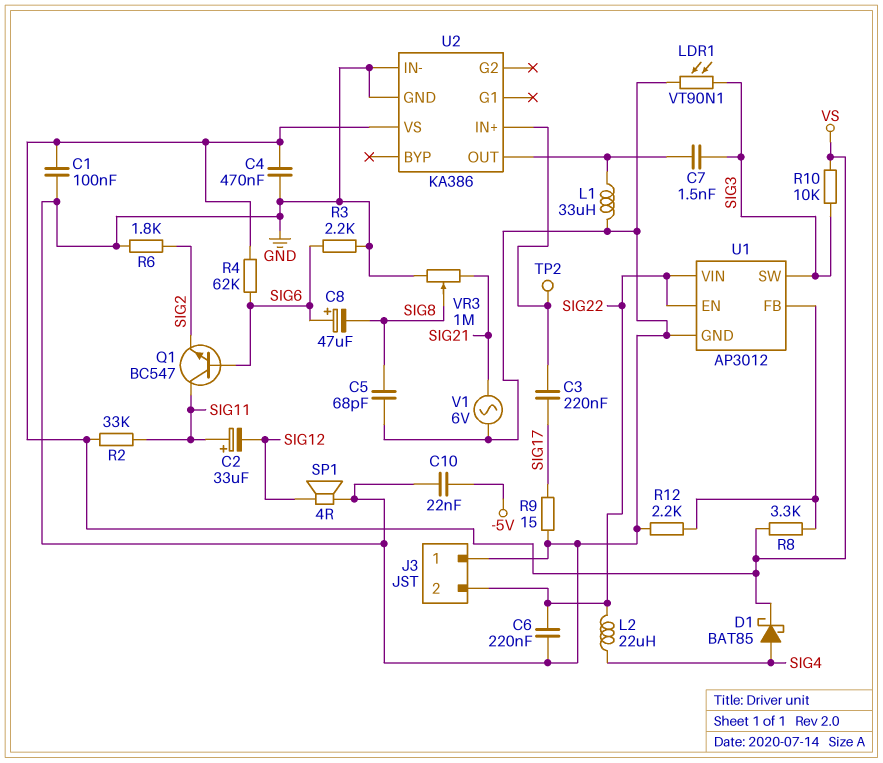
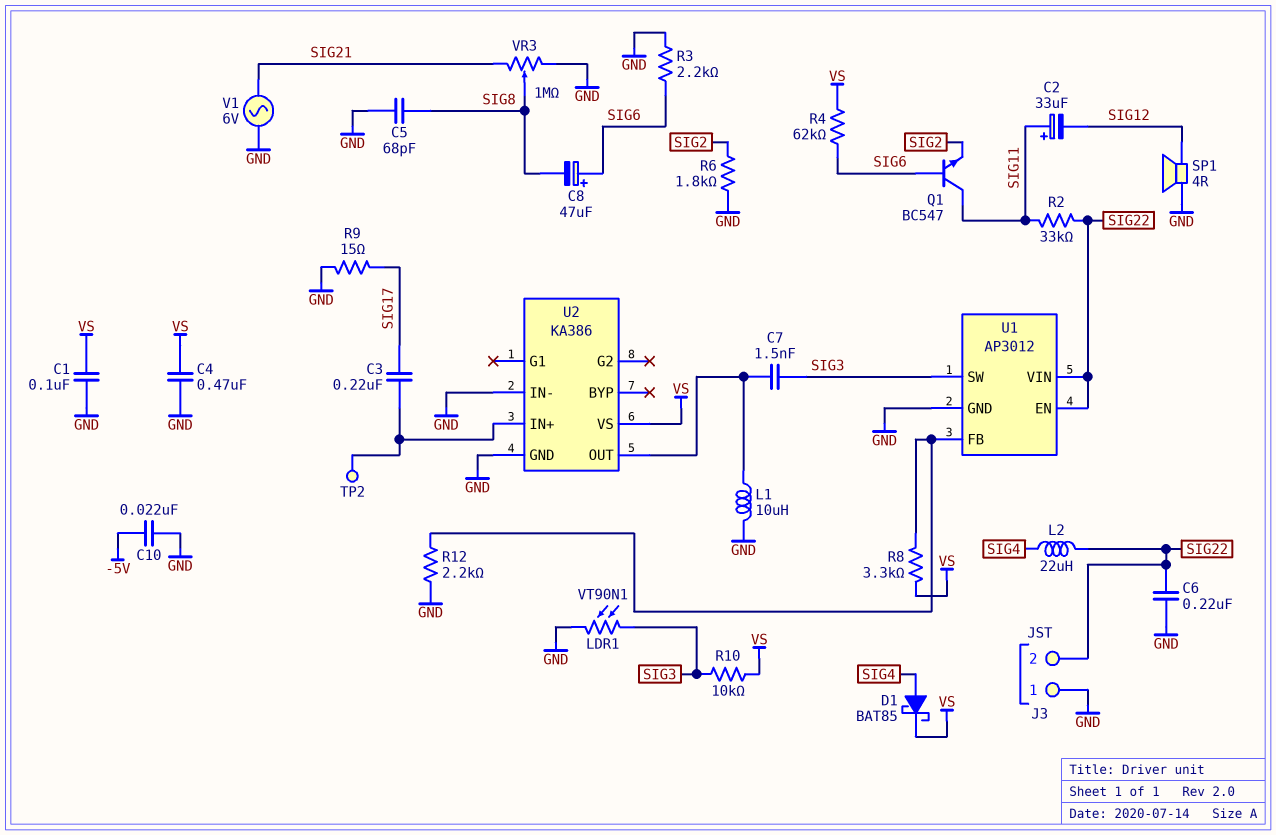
L1: 33uH (GND, U2/OUT) -> 10uH (GND, U2/OUT)
R2: 33k (SIG11, VS) -> 33k (SIG11, SIG22)

